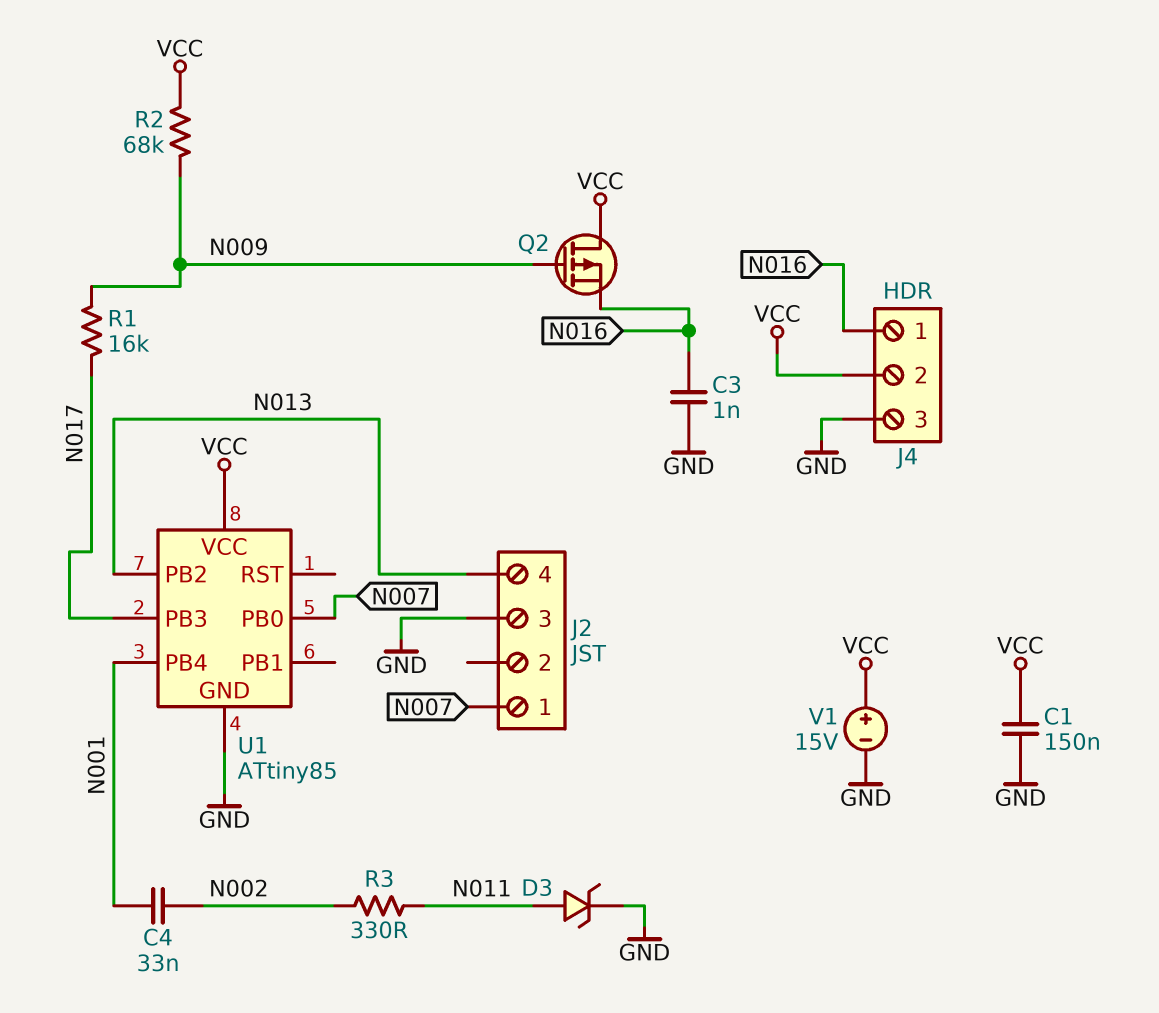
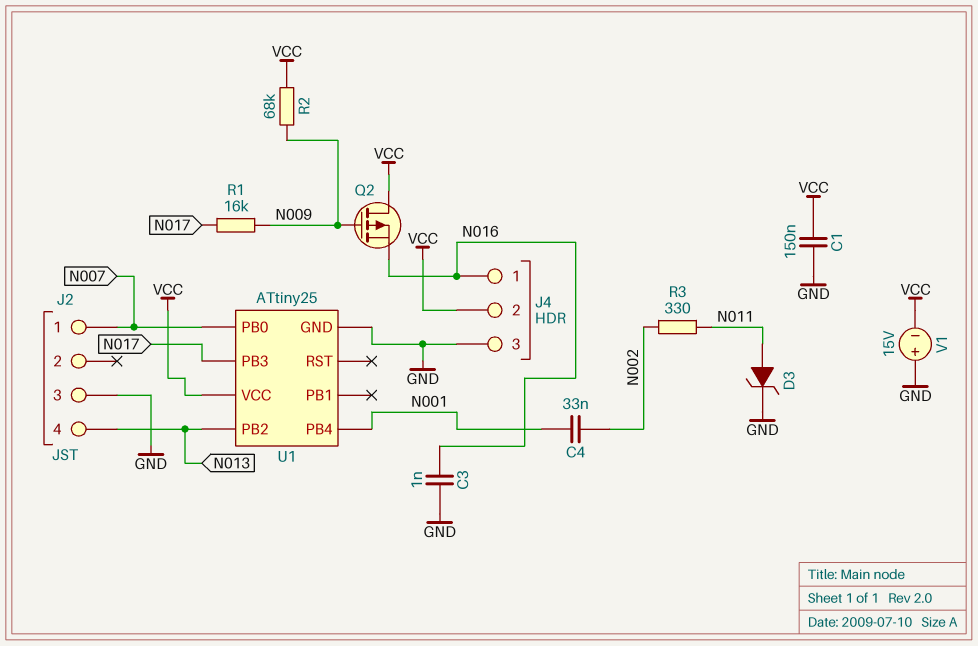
U1: ATtiny85 -> ATtiny25
V1: 15V (plus VCC, minus GND) -> 15V (plus GND, minus VCC)

